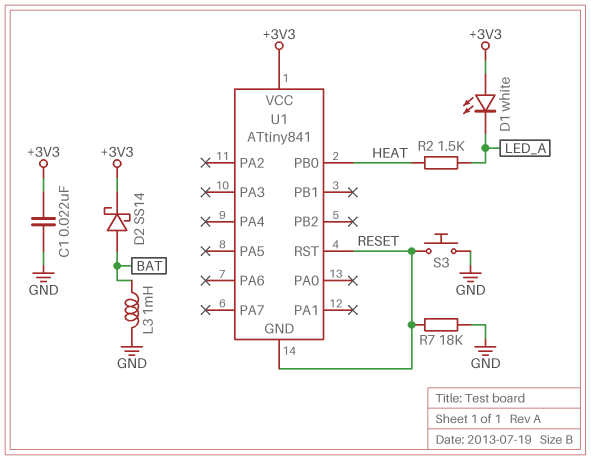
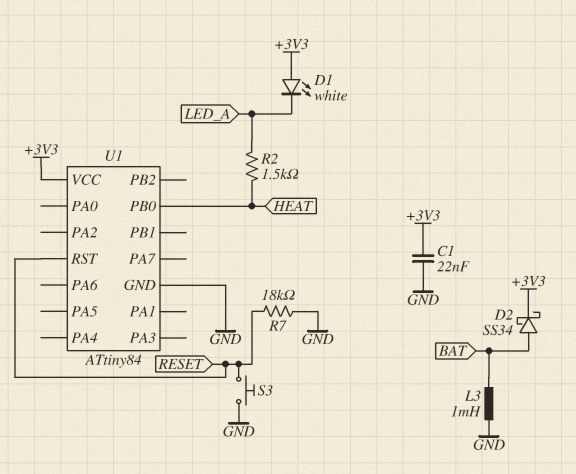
D2: schottky SS14 (A BAT, K +3V3) -> schottky SS34 (A BAT, K +3V3)
U1: ATtiny841 -> ATtiny84
U1 pin GND: RESET -> GND

